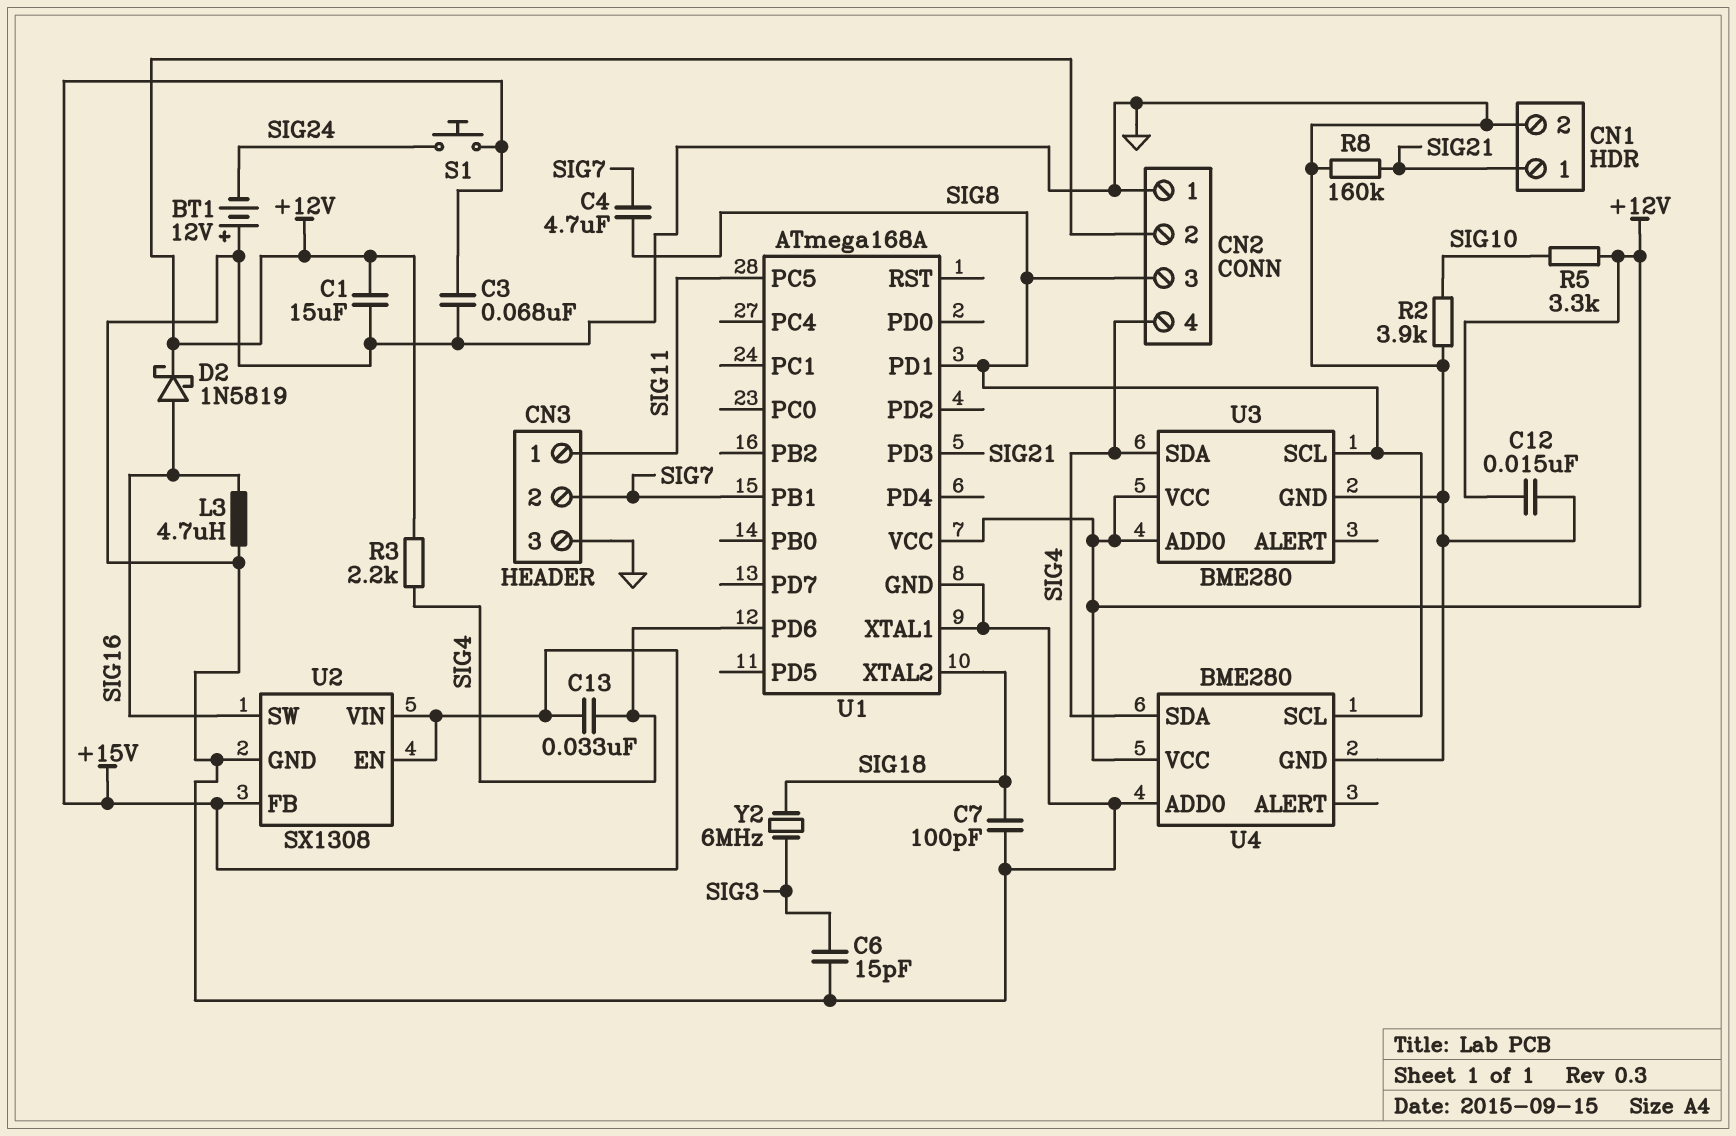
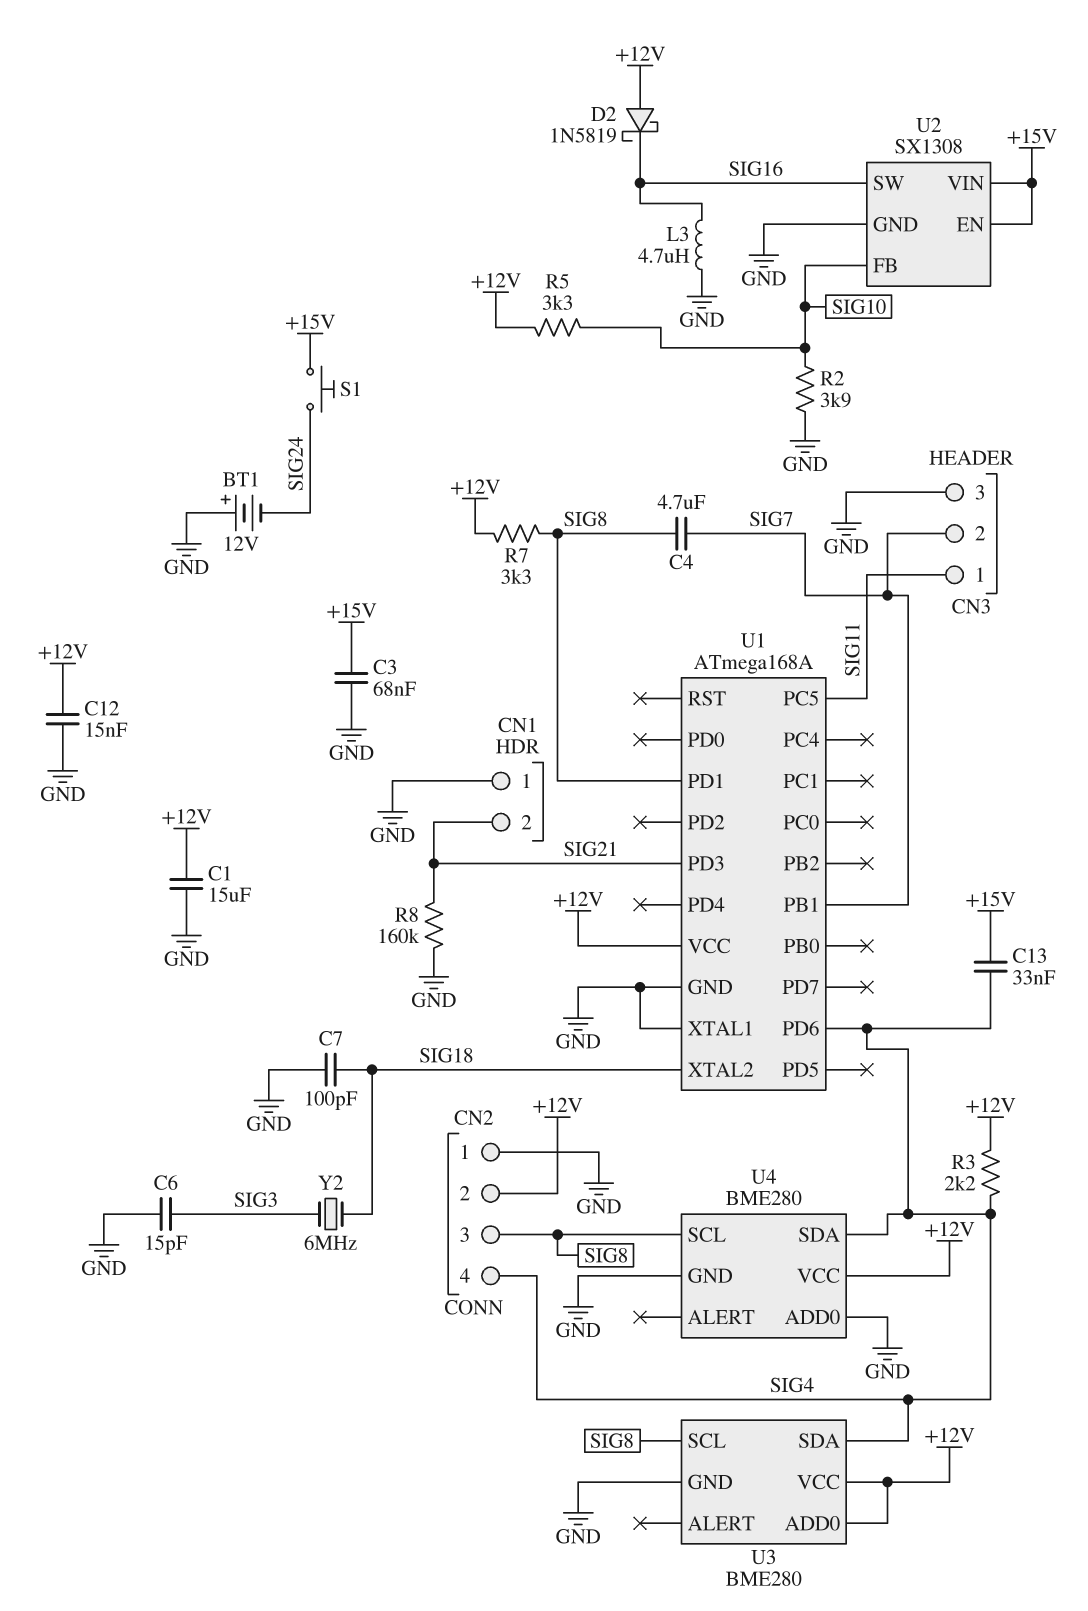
CN1 pin 1: SIG21 -> GND
CN1 pin 2: GND -> SIG21
D2: schottky 1N5819 (A SIG16, K +12V) -> schottky 1N5819 (A +12V, K SIG16)
R7: none -> 3.3k (+12V, SIG8)
U2 pin FB: +15V -> SIG10

